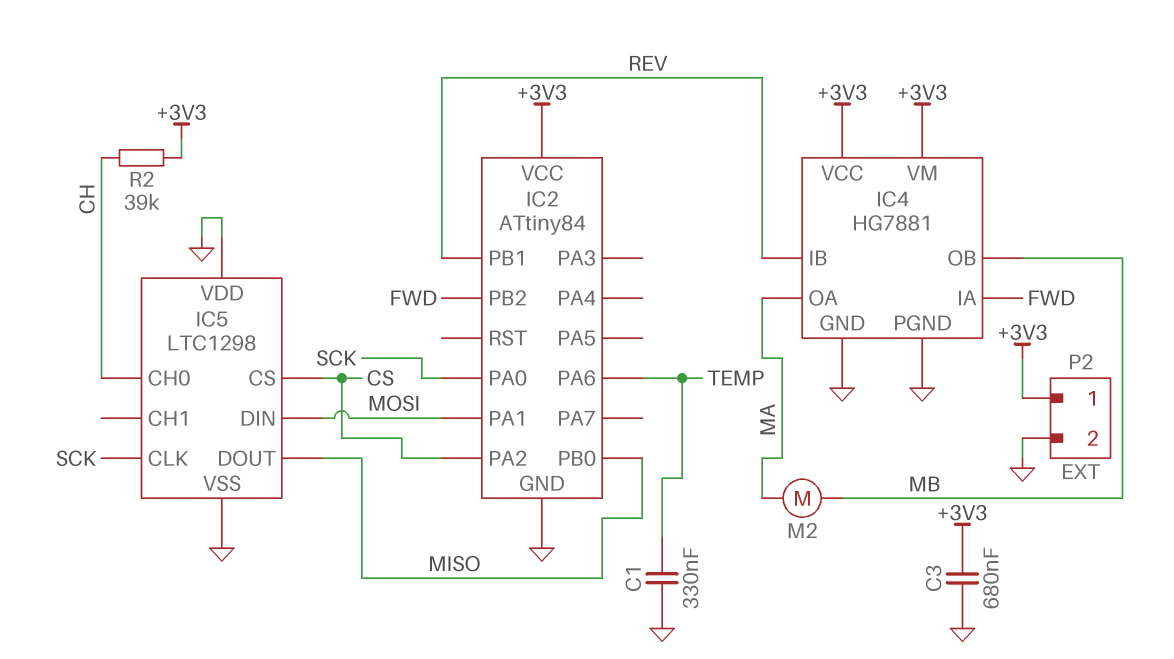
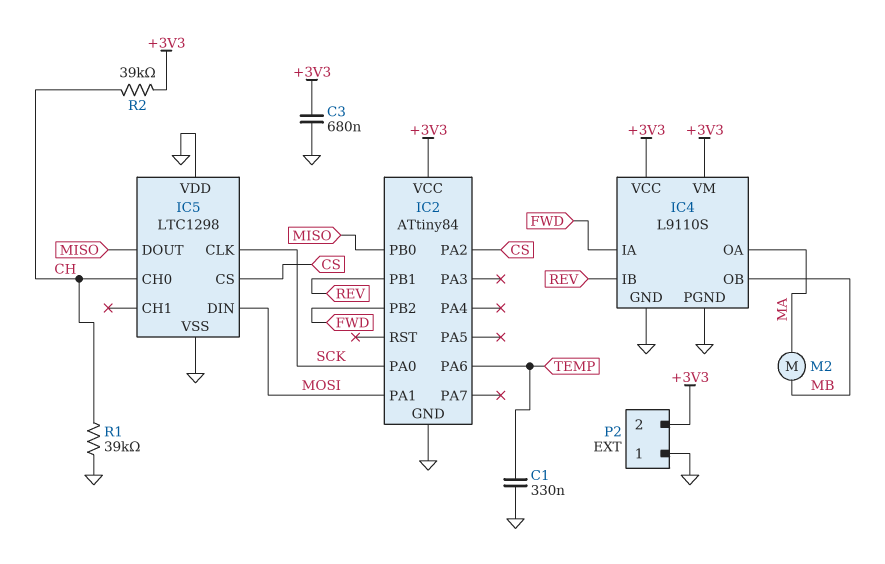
IC4: HG7881 -> L9110S
P2 pin 1: +3V3 -> GND
P2 pin 2: GND -> +3V3
R1: none -> 39k (CH, GND)

